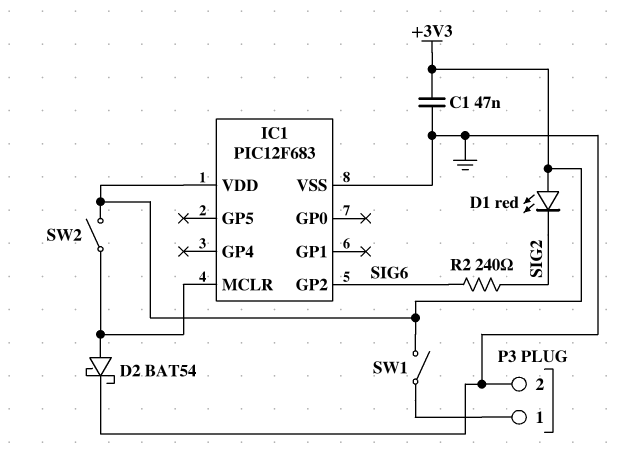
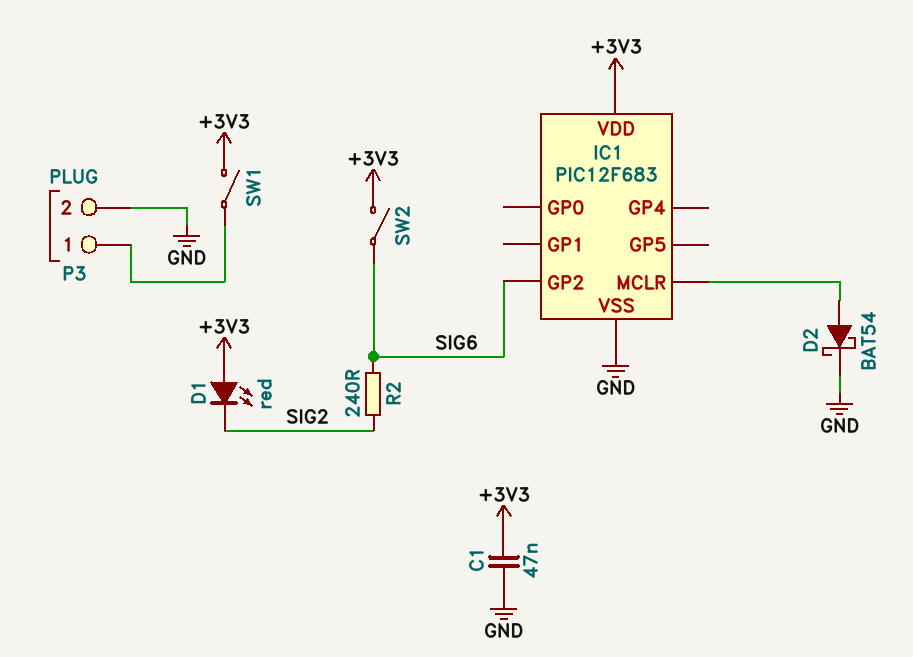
SW2: switch (+3V3, IC1/MCLR) -> switch (+3V3, SIG6)

